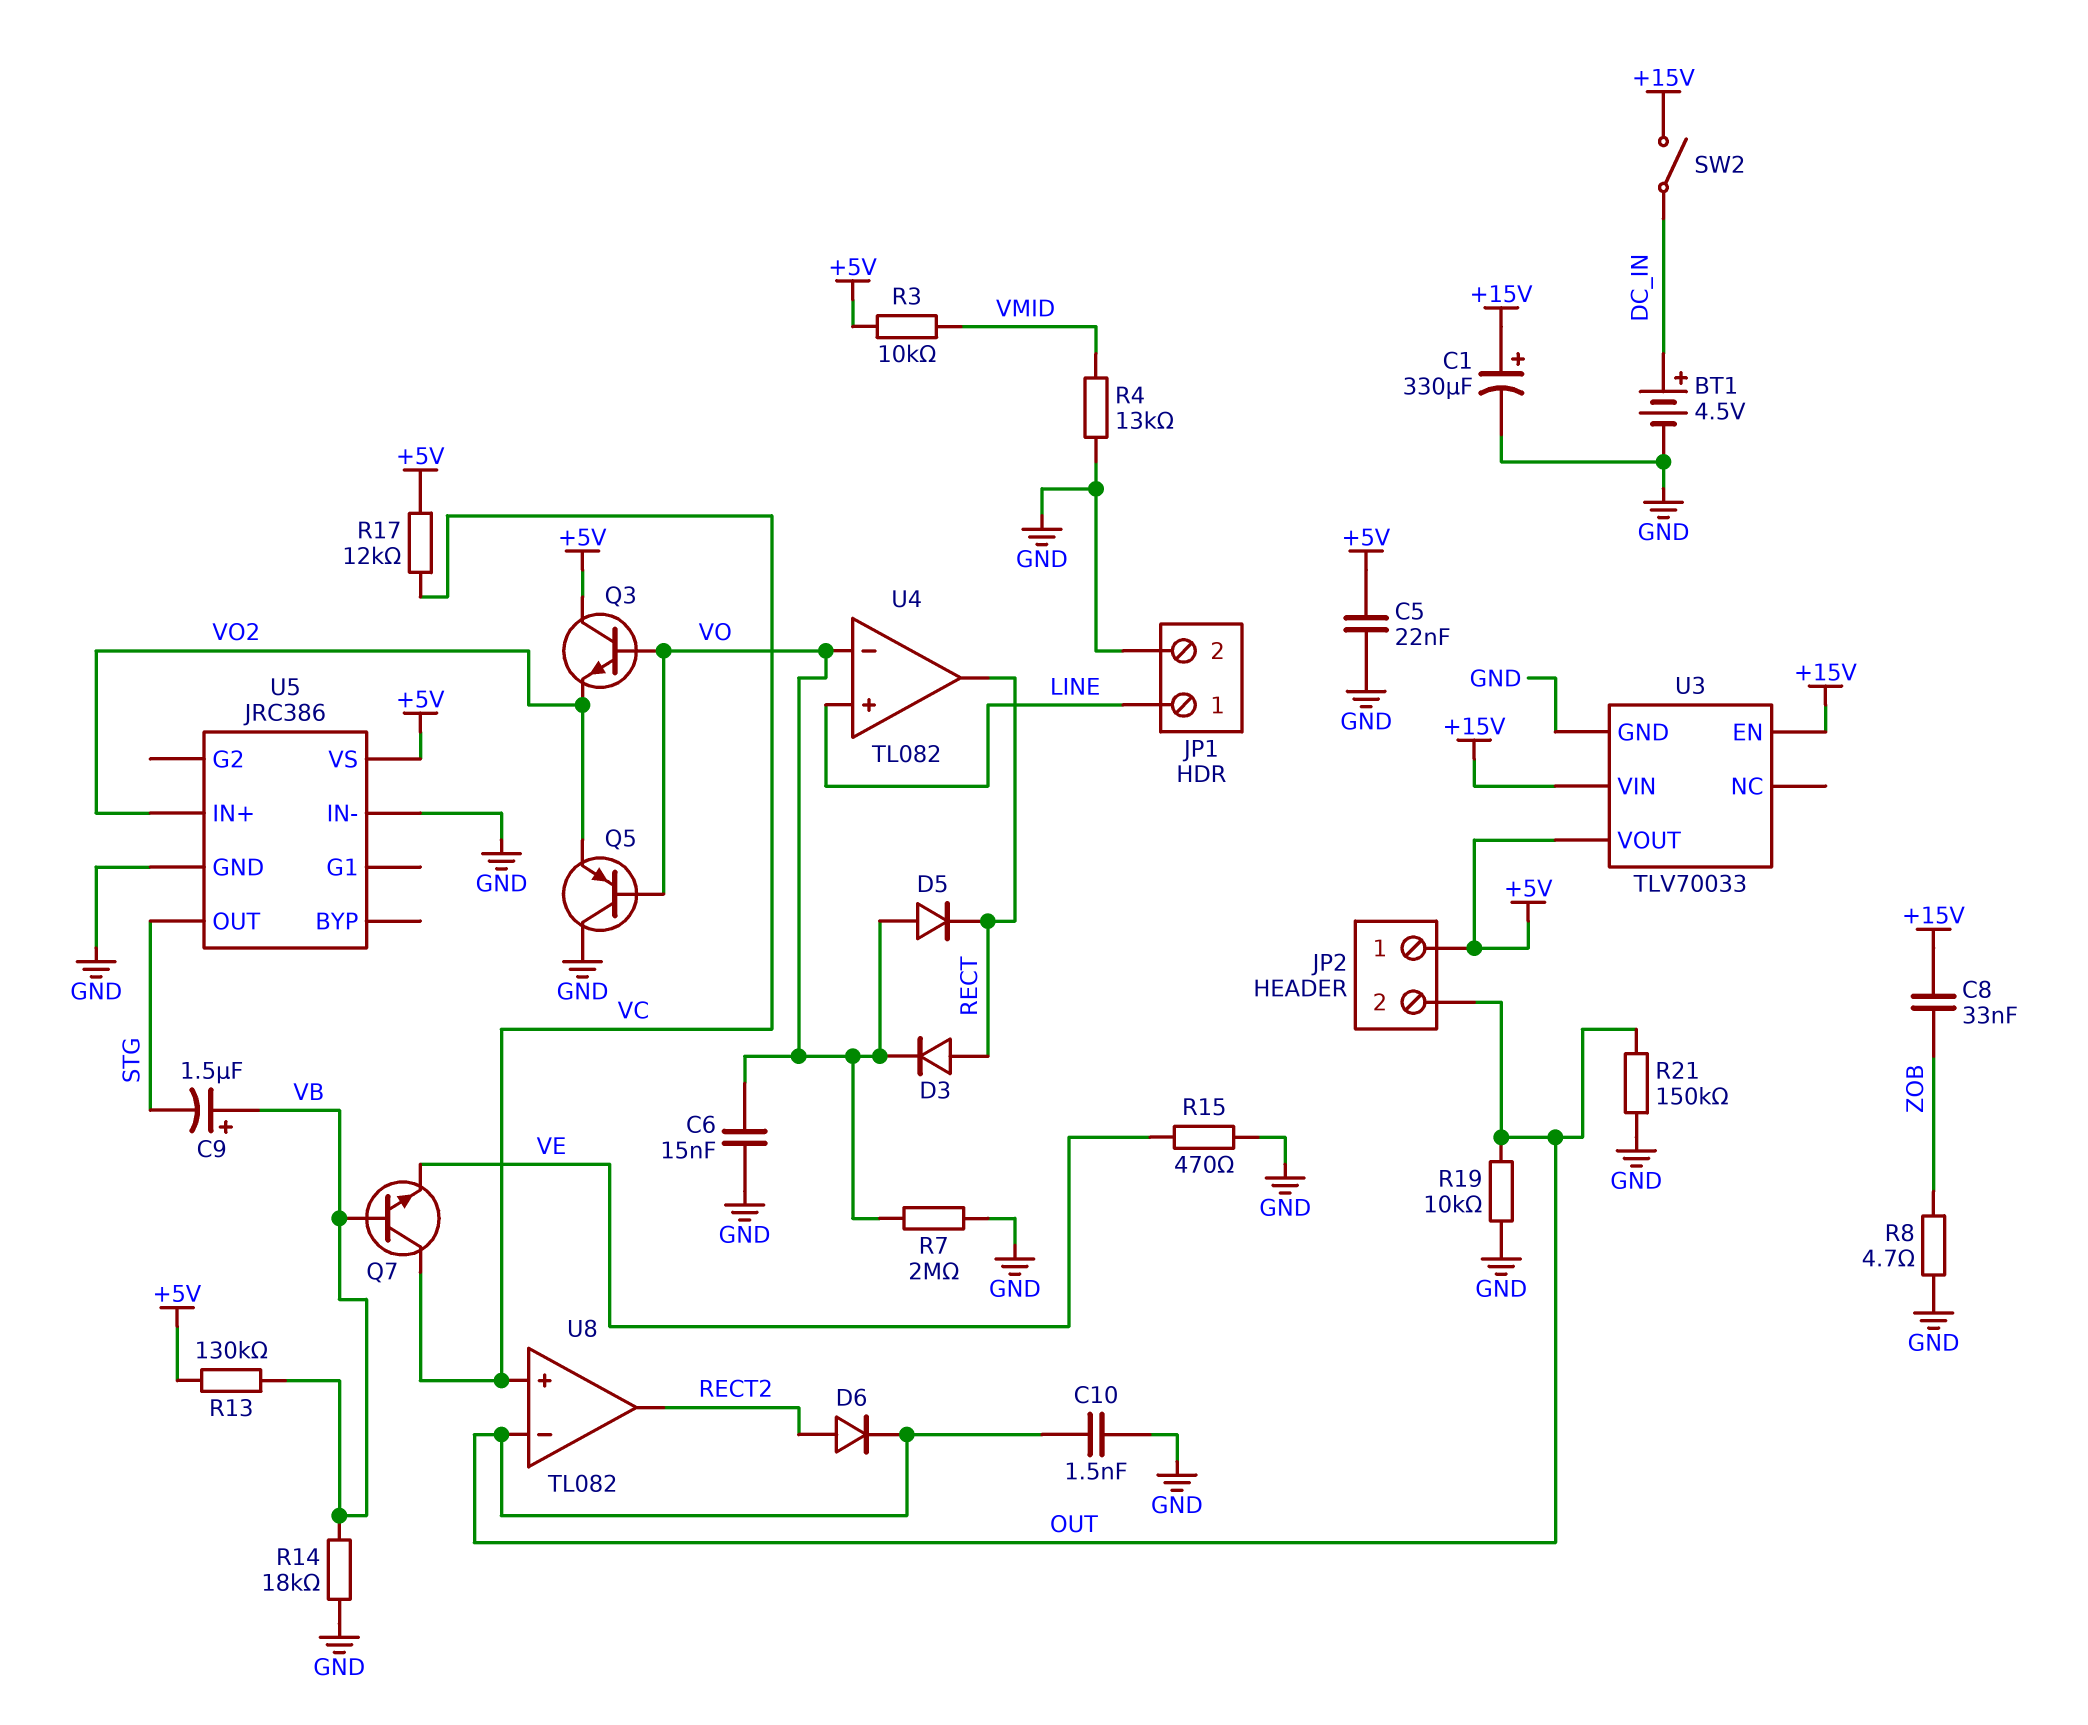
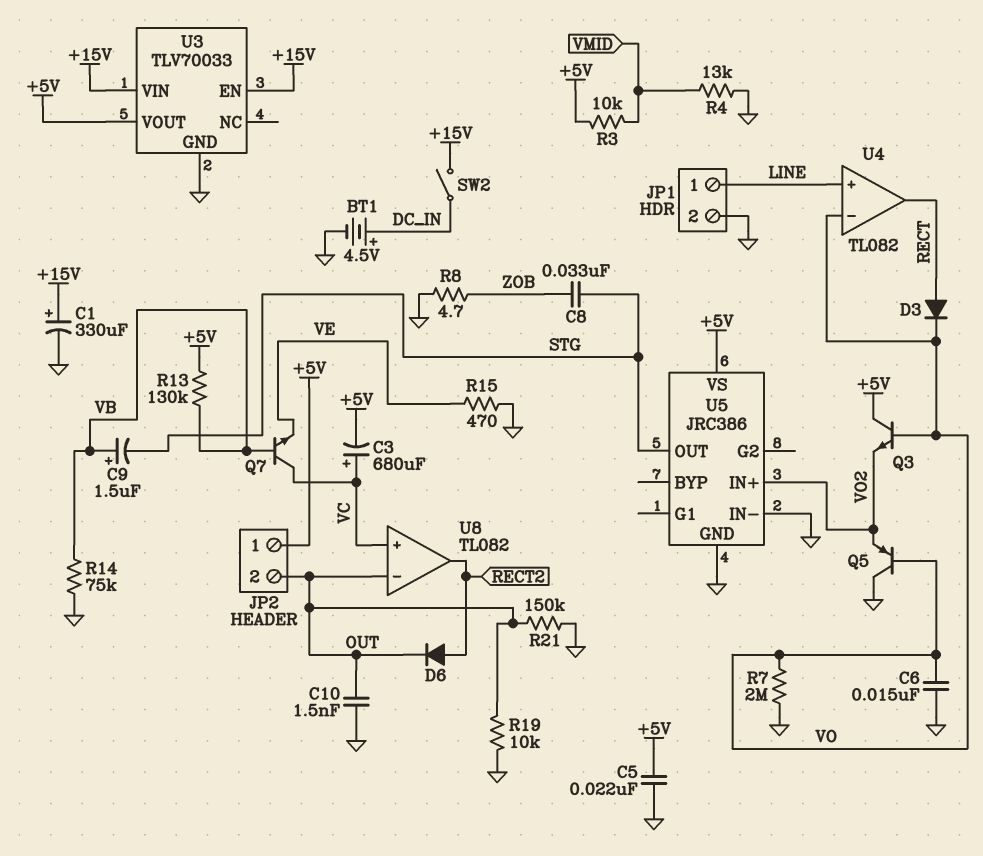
C3: none -> 680uF (plus VC, minus +5V)
C8: 33nF (+15V, ZOB) -> 33nF (STG, ZOB)
D5: diode (A VO, K RECT) -> none
R14: 18k (GND, VB) -> 75k (GND, VB)
R17: 12k (+5V, VC) -> none

